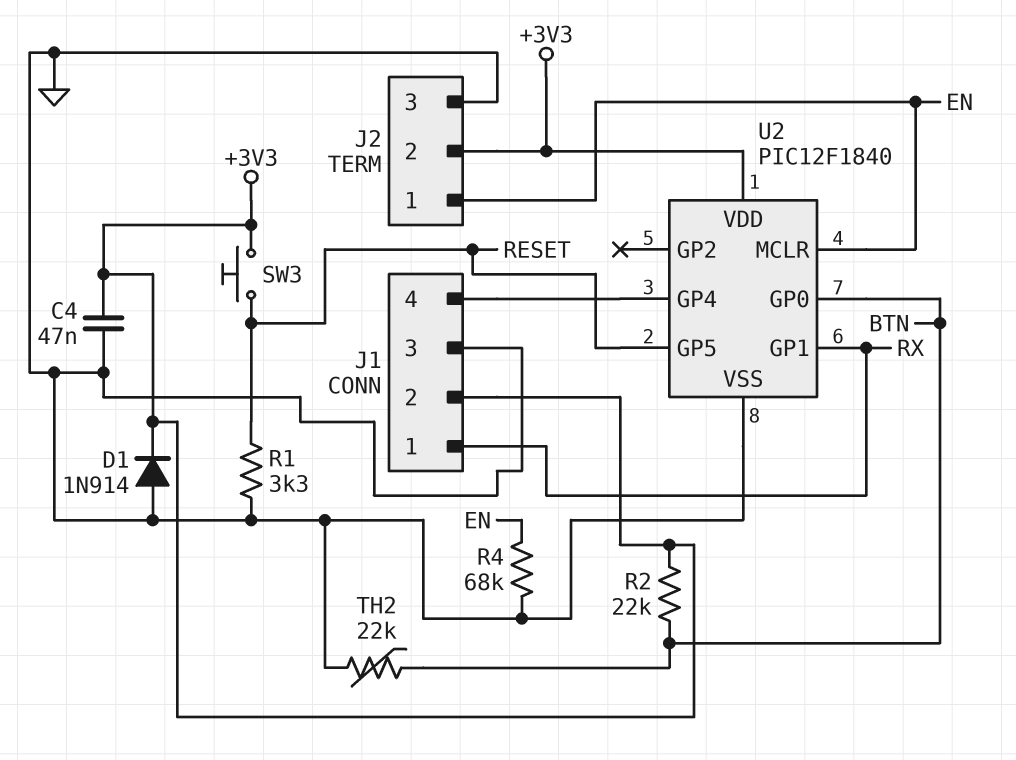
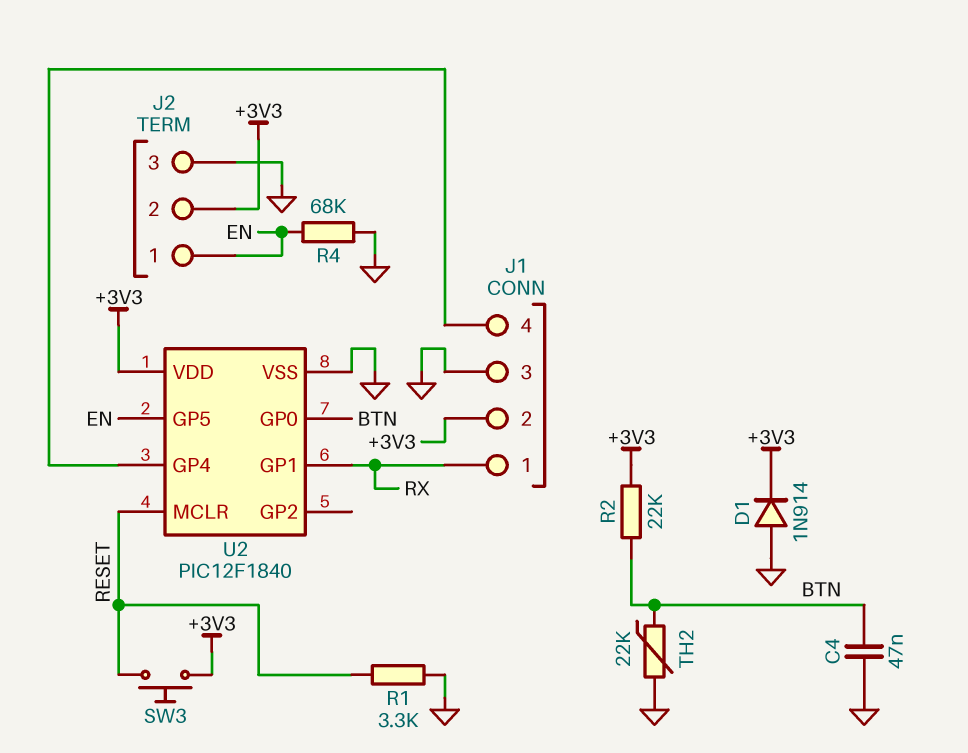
C4: 47nF (+3V3, GND) -> 47nF (BTN, GND)
U2 pin GP5: RESET -> EN
U2 pin MCLR: EN -> RESET

